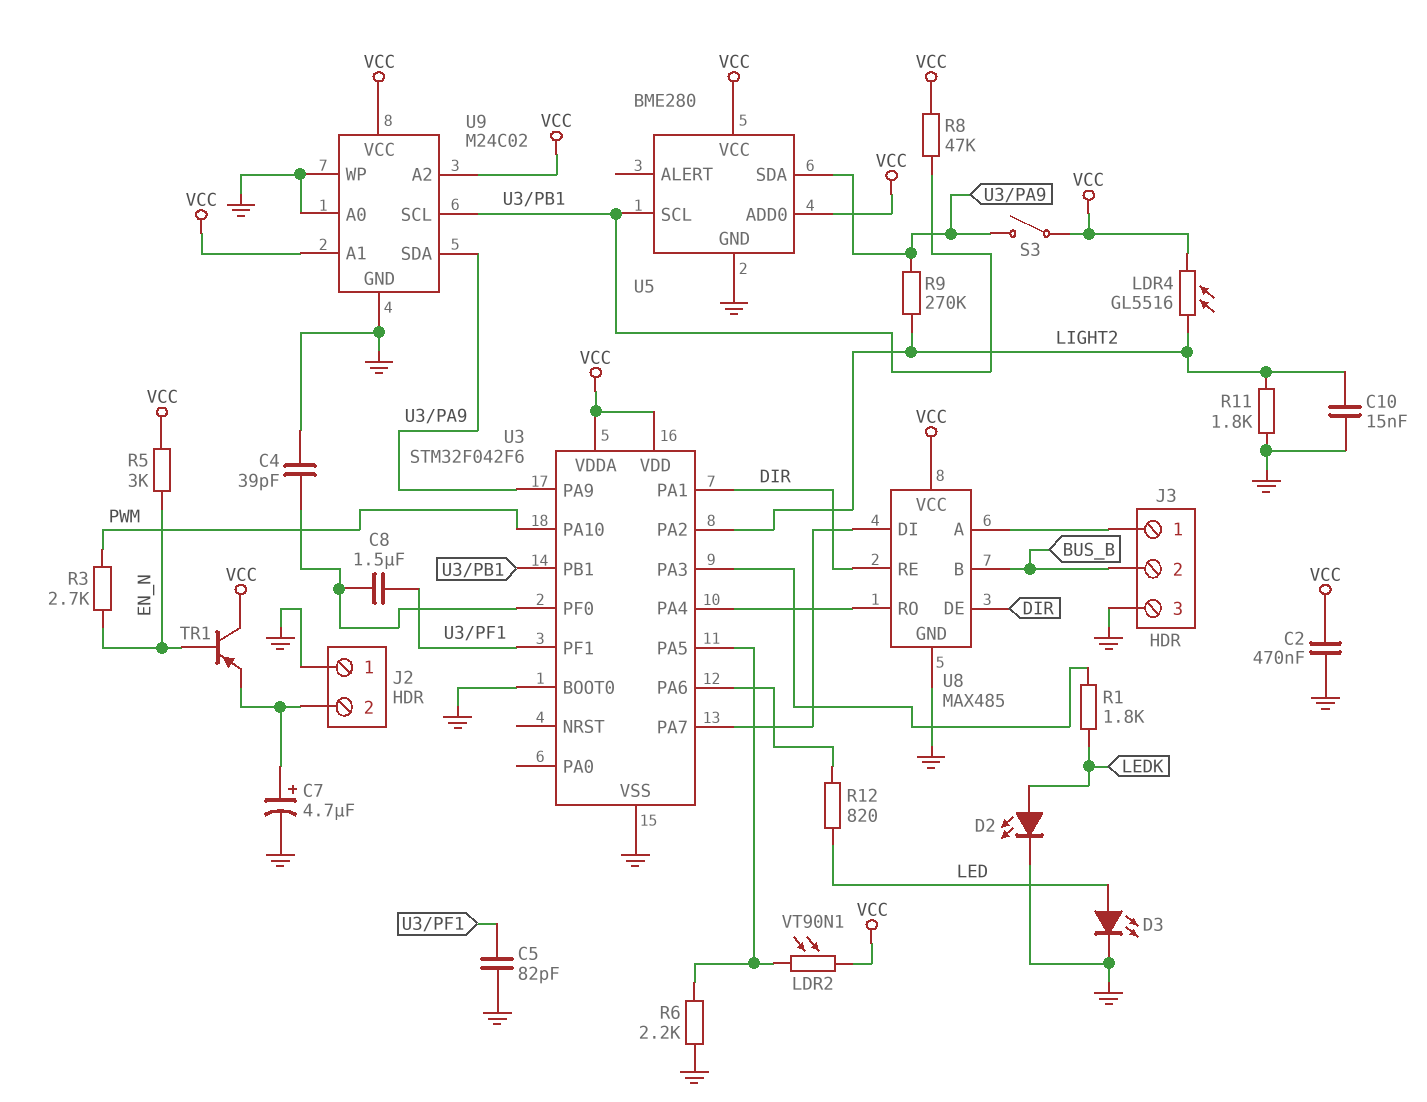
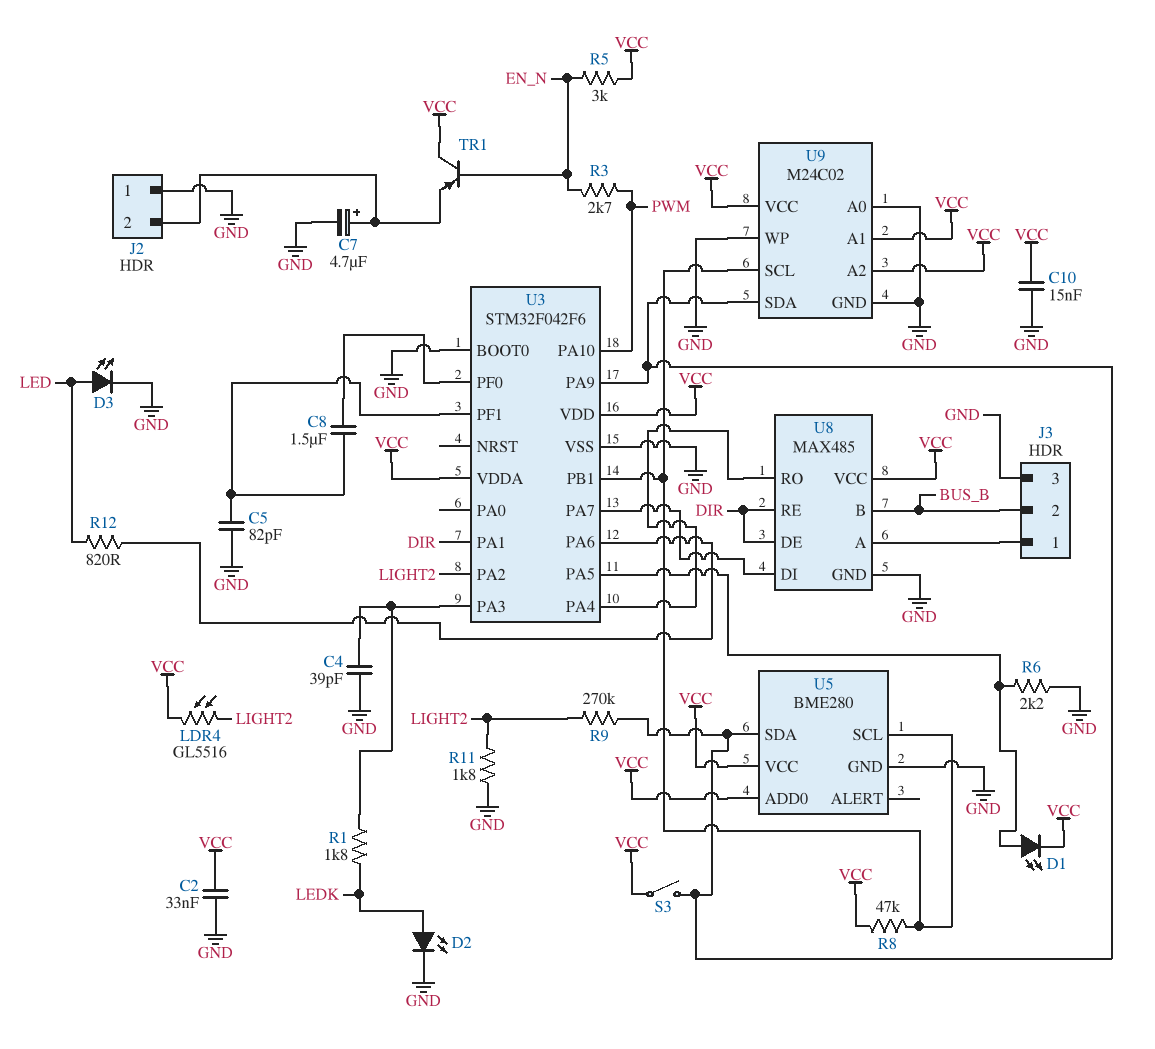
C2: 470nF (GND, VCC) -> 33nF (GND, VCC)
C4: 39pF (GND, U3/PF0) -> 39pF (GND, U3/PA3)
C10: 15nF (GND, LIGHT2) -> 15nF (GND, VCC)
D1: none -> LED (A U3/PA5, K VCC)
LDR2: VT90N1 (U3/PA5, VCC) -> none

